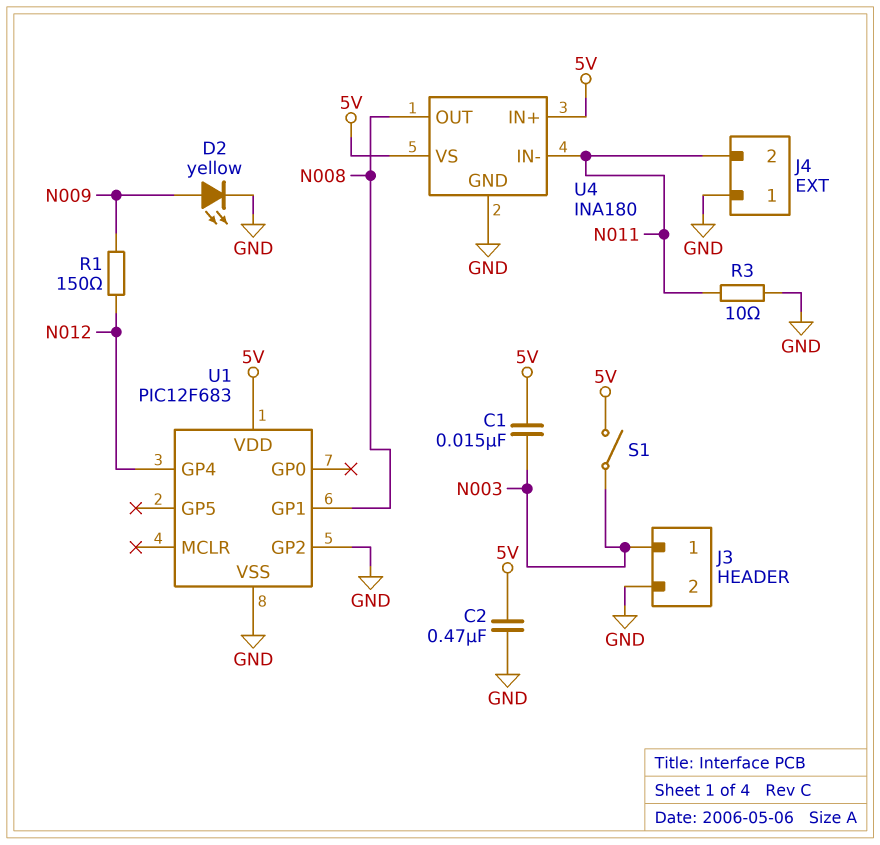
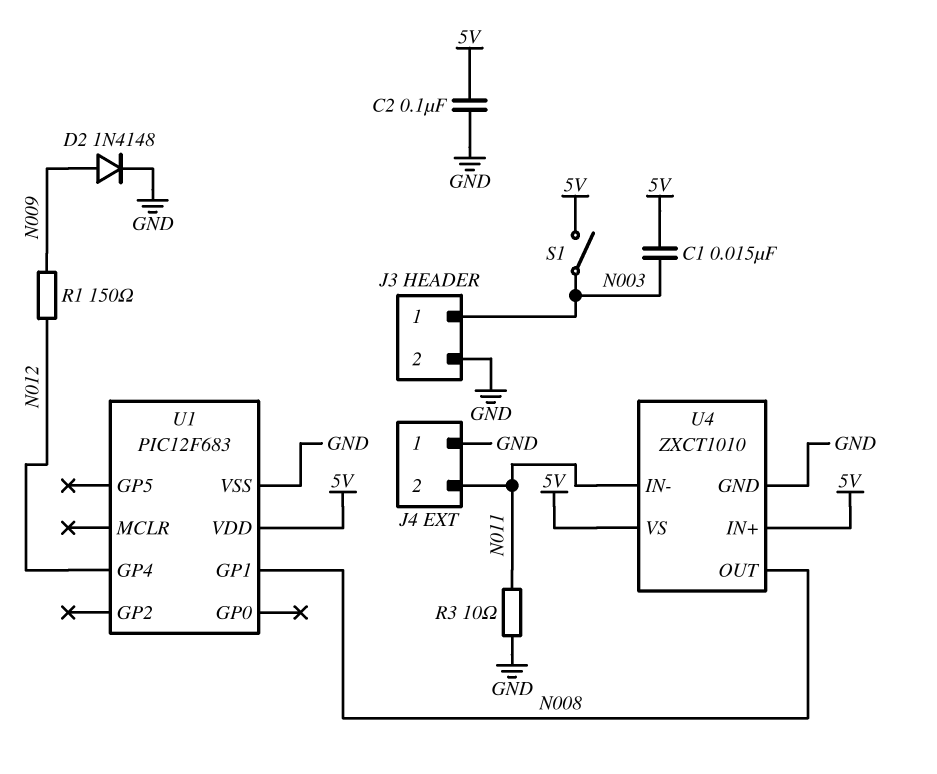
C2: 470nF (5V, GND) -> 100nF (5V, GND)
D2: LED yellow (A N009, K GND) -> diode 1N4148 (A N009, K GND)
U1 pin GP2: GND -> none
U4: INA180 -> ZXCT1010

